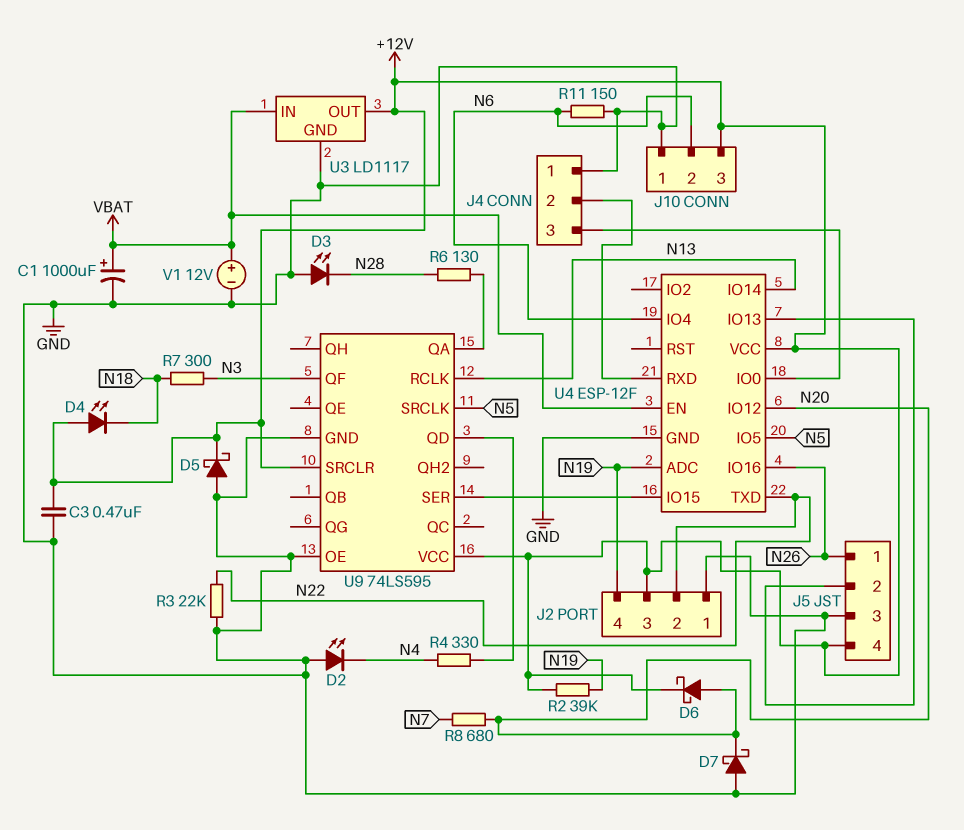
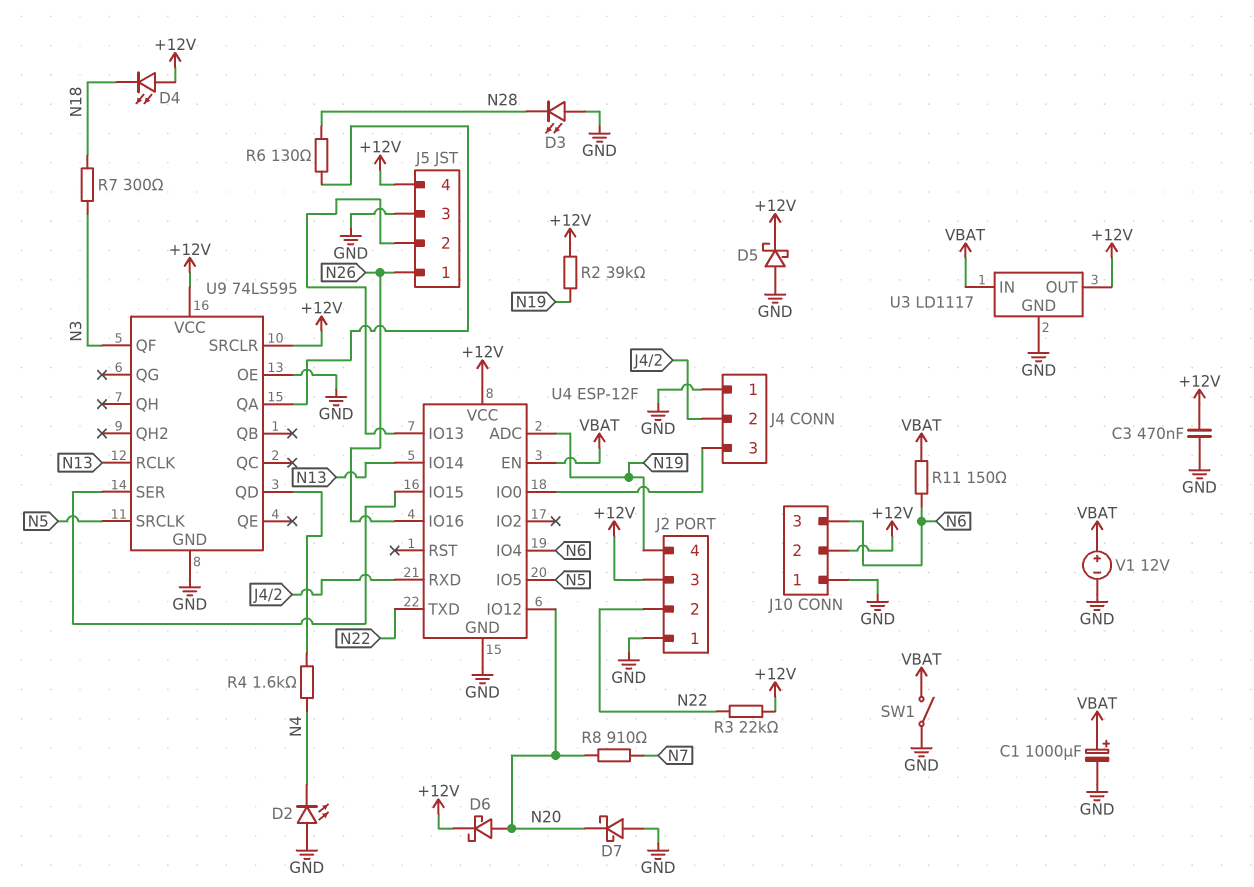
J10 pin 2: N6 -> +12V
J10 pin 3: +12V -> N6
R3: 22k (GND, N22) -> 22k (+12V, N22)
R4: 330 (N4, U9/QD) -> 1.6k (N4, U9/QD)
R8: 680 (N7, N20) -> 910 (N7, N20)
R11: 150 (GND, N6) -> 150 (N6, VBAT)
SW1: none -> switch (GND, VBAT)

